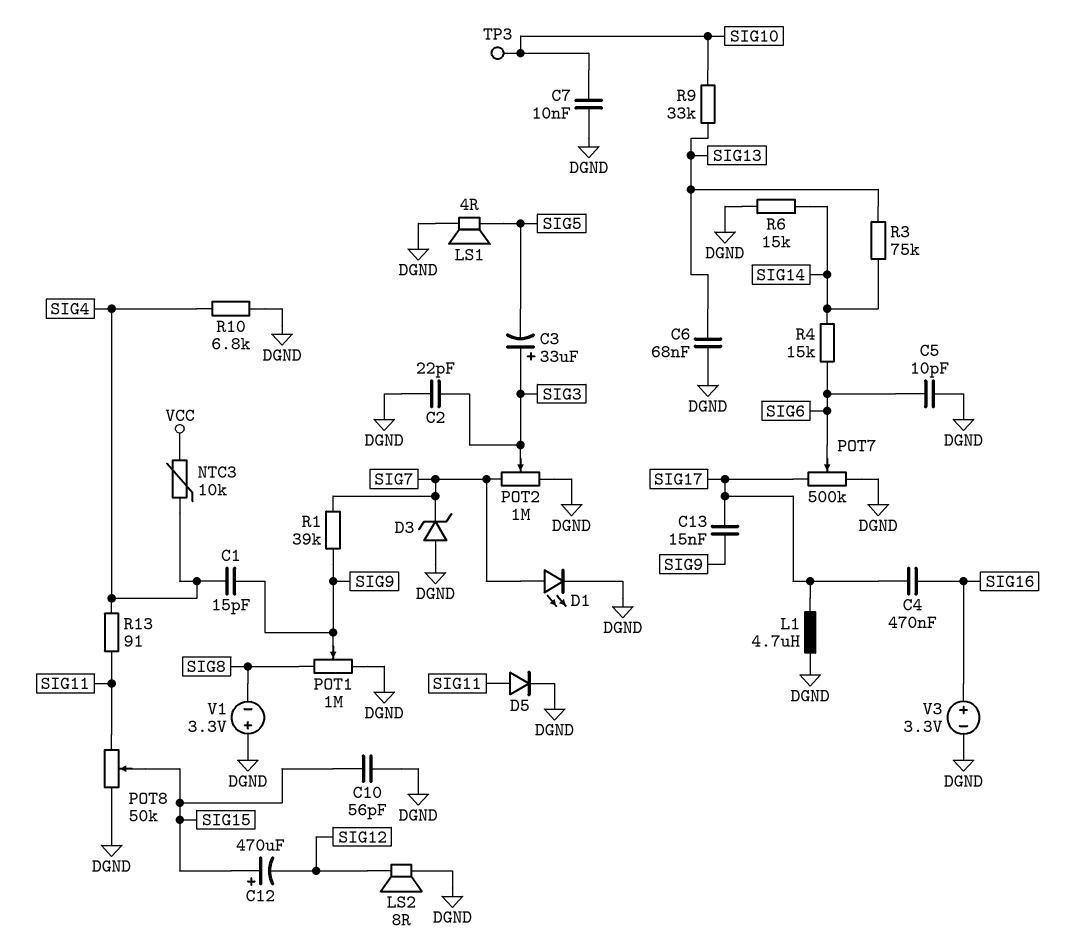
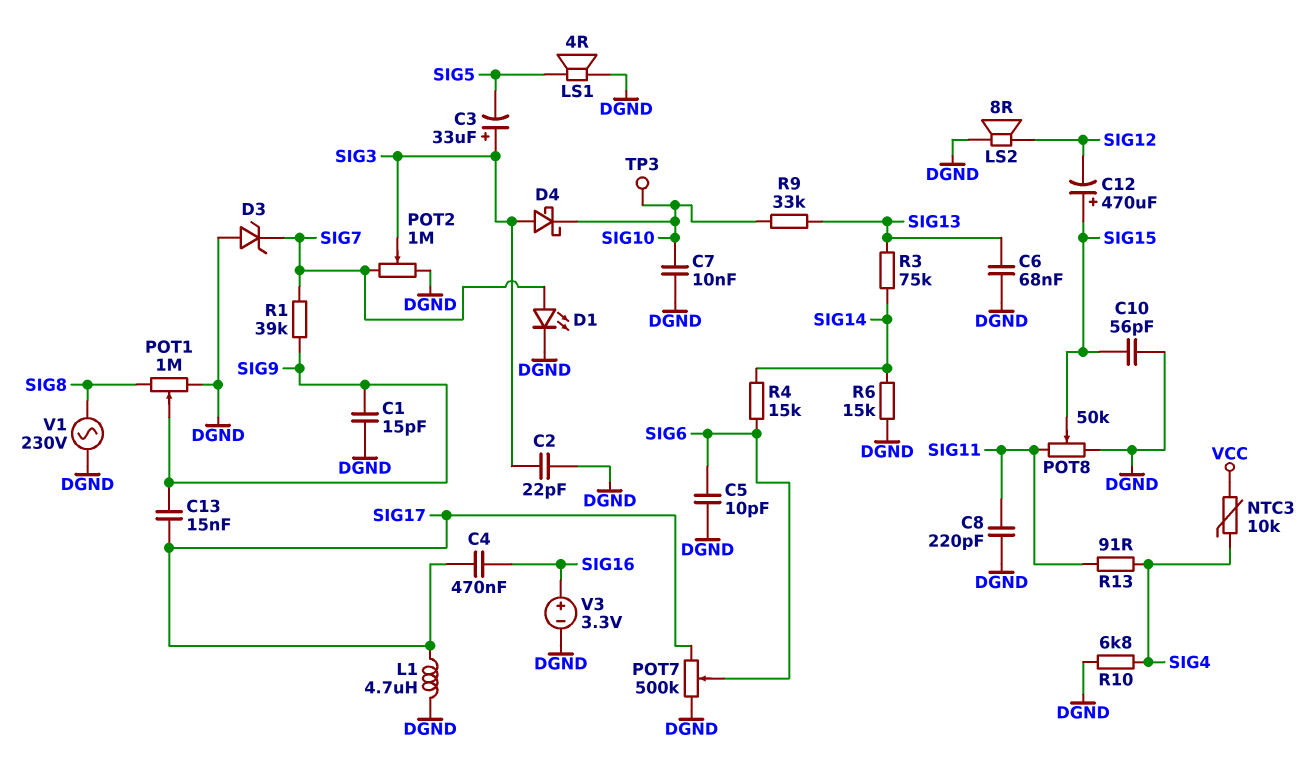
C1: 15pF (SIG4, SIG9) -> 15pF (DGND, SIG9)
C8: none -> 220pF (DGND, SIG11)
D4: none -> schottky (A SIG3, K SIG10)
D5: diode (A SIG11, K DGND) -> none
V1: 3.3V (plus DGND, minus SIG8) -> AC 230V (DGND, SIG8)

